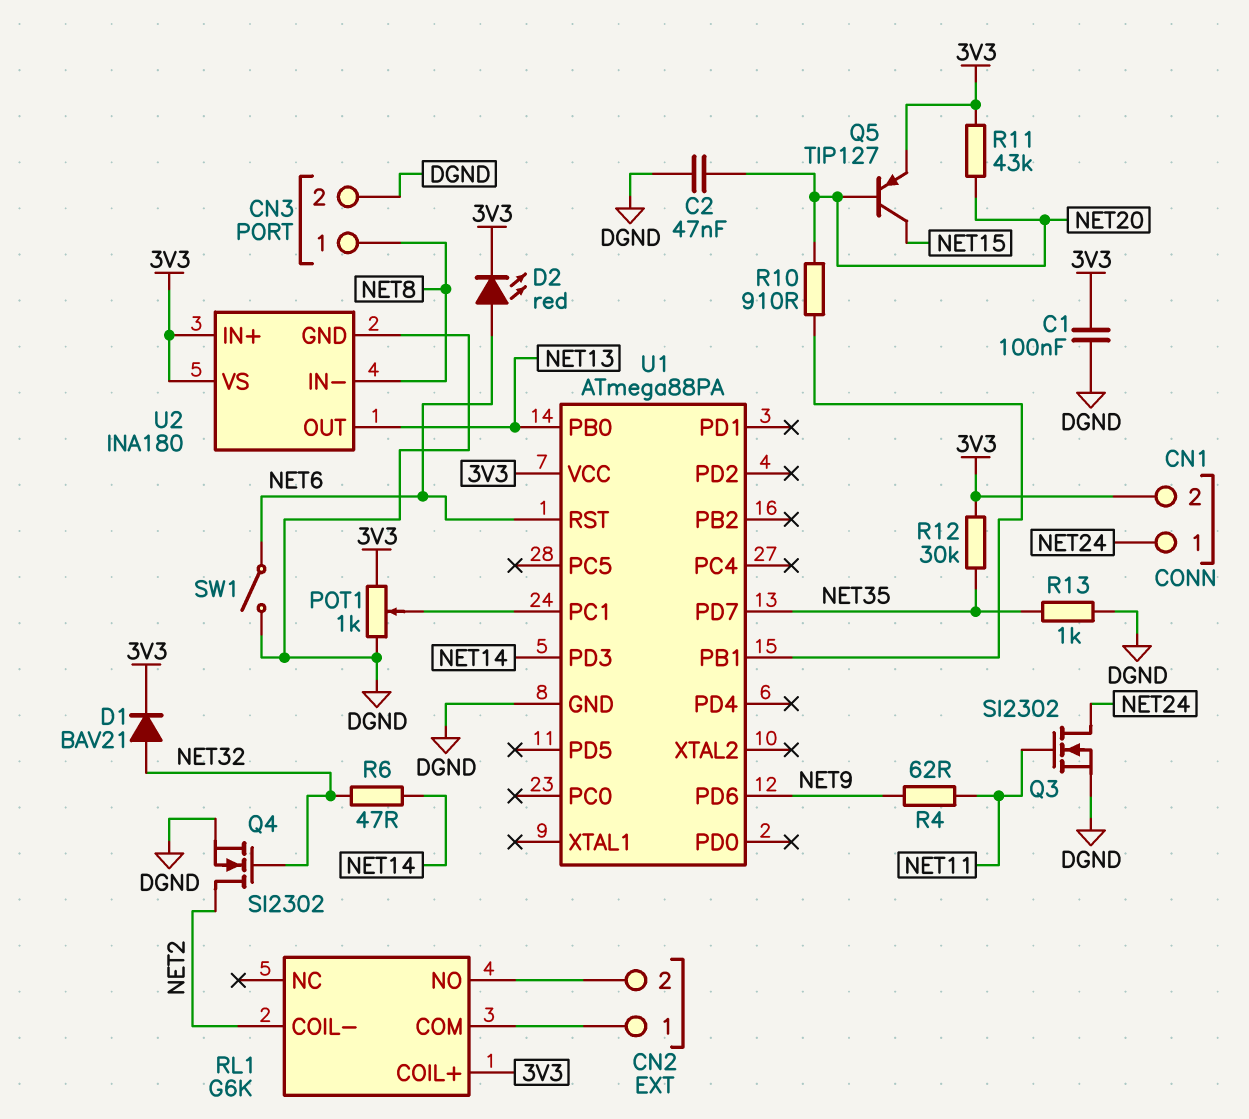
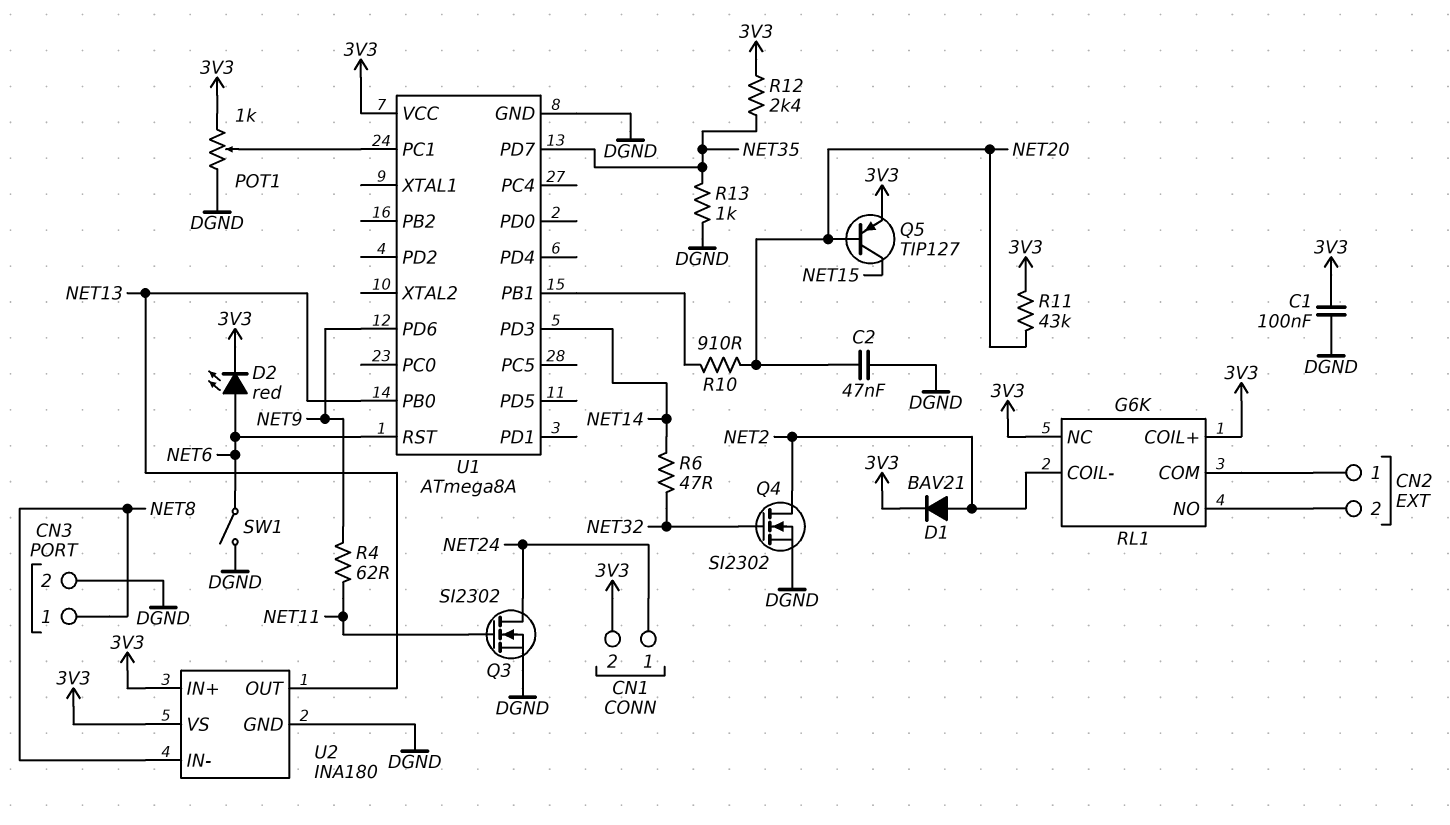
D1: diode BAV21 (A NET32, K 3V3) -> diode BAV21 (A NET2, K 3V3)
R12: 30k (3V3, NET35) -> 2.4k (3V3, NET35)
RL1 pin NC: none -> 3V3
U1: ATmega88PA -> ATmega8A

